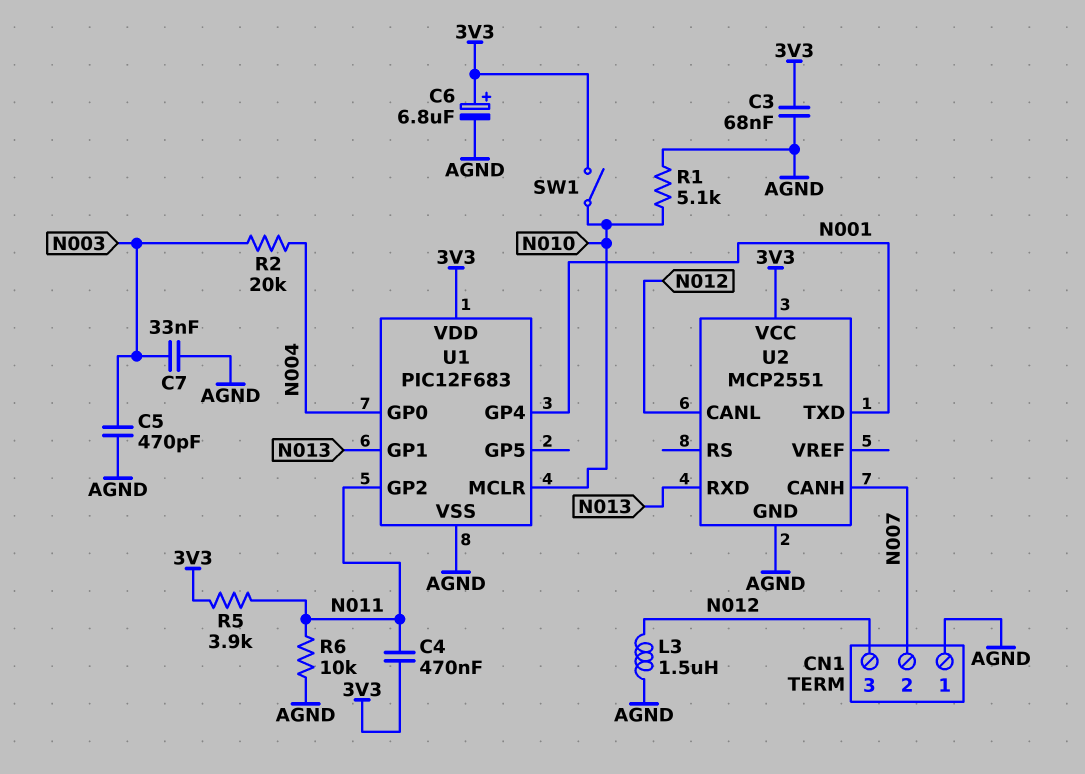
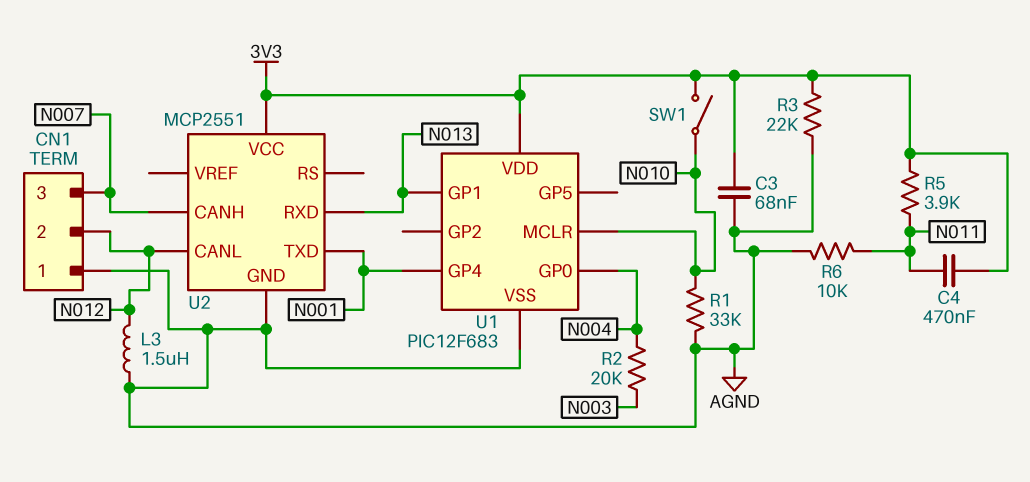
C5: 470pF (AGND, N003) -> none
C6: 6.8uF (plus 3V3, minus AGND) -> none
C7: 33nF (AGND, N003) -> none
CN1 pin 2: N007 -> N012
CN1 pin 3: N012 -> N007
R1: 5.1k (AGND, N010) -> 33k (AGND, N010)
R3: none -> 22k (3V3, AGND)
U1 pin GP2: N011 -> none

